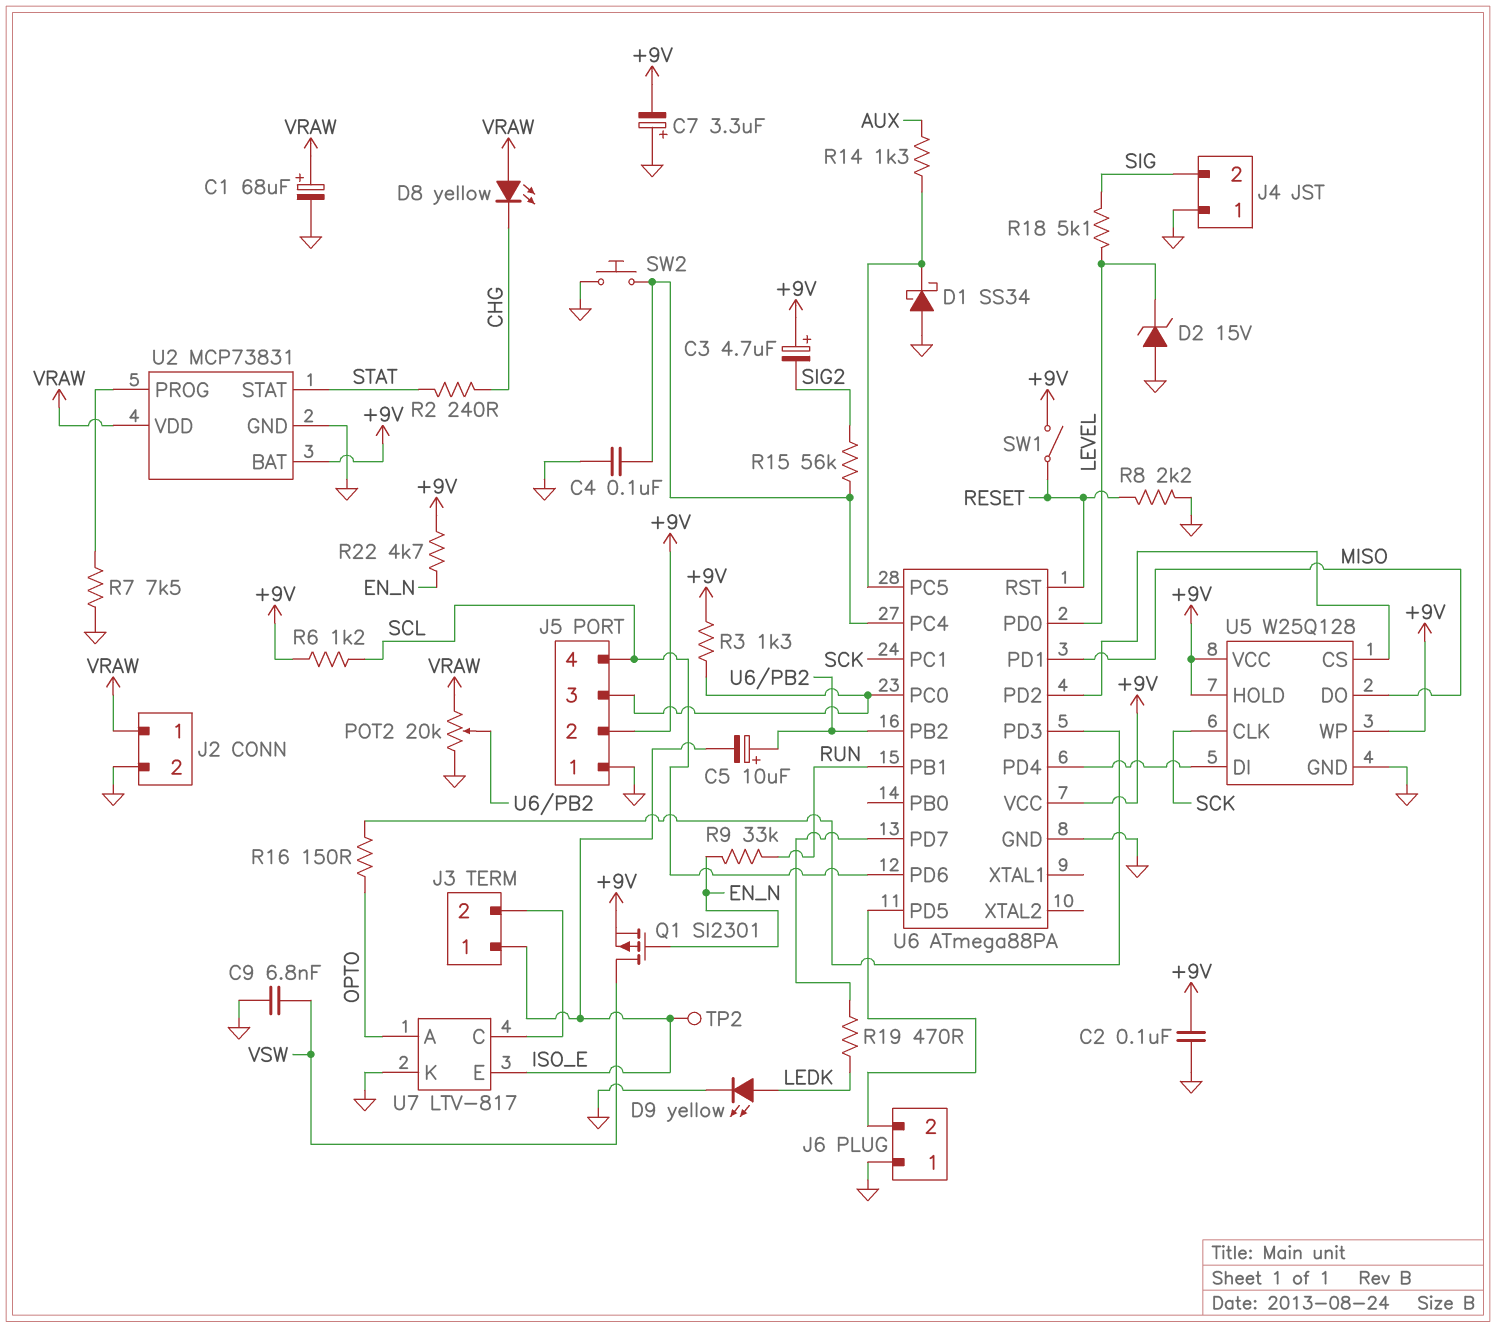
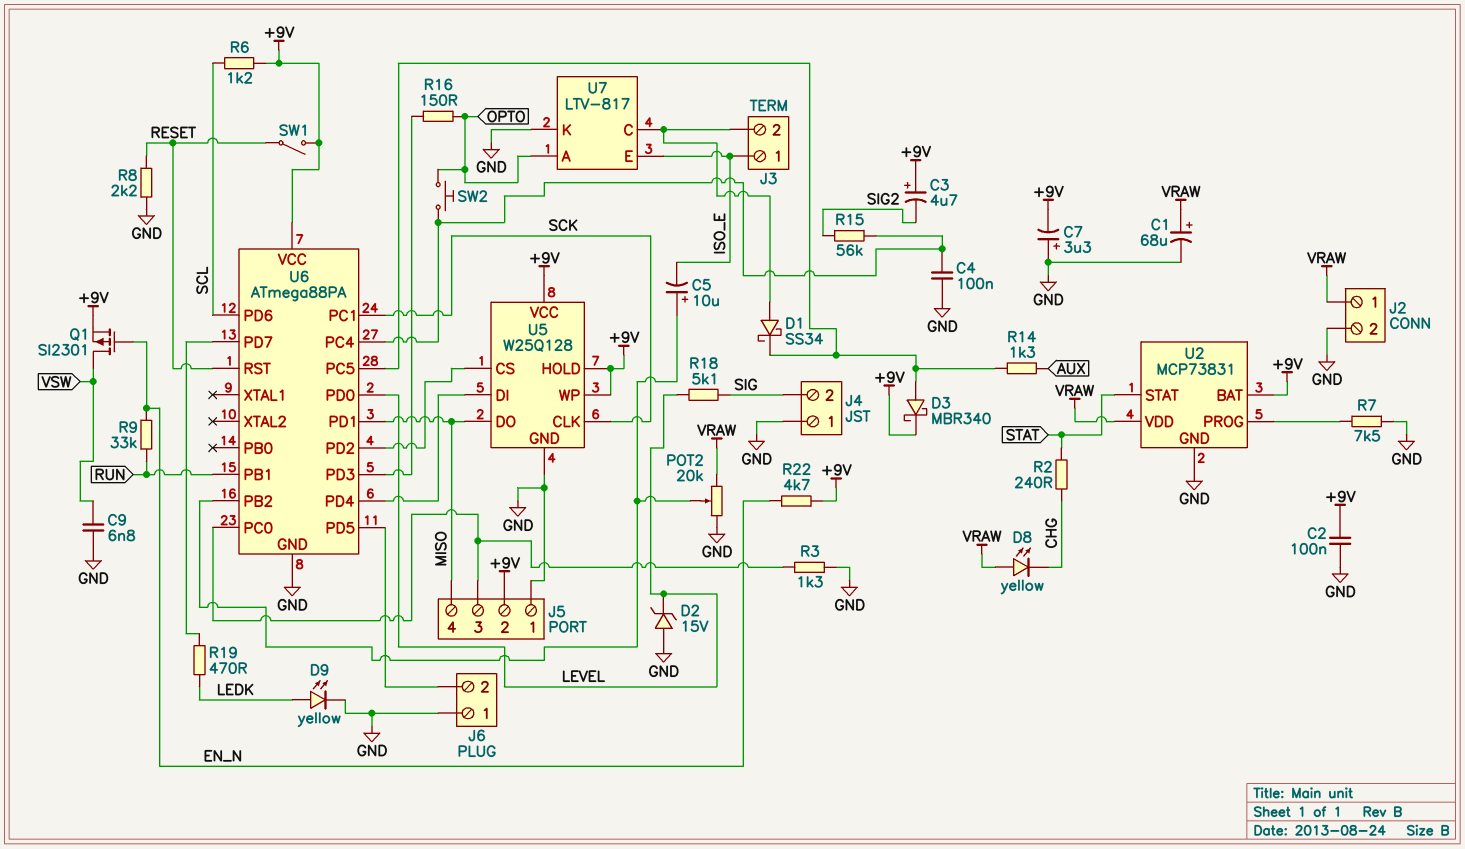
D1: schottky SS34 (A GND, K U6/PC5) -> schottky SS34 (A J3/2, K U6/PC5)
D3: none -> schottky MBR340 (A U6/PC5, K +9V)
J5 pin 4: SCL -> MISO
R3: 1.3k (+9V, J5/3) -> 1.3k (GND, J5/3)
SW2: button (GND, U6/PC4) -> button (OPTO, U6/PC4)
TP2: test point (ISO_E) -> none

